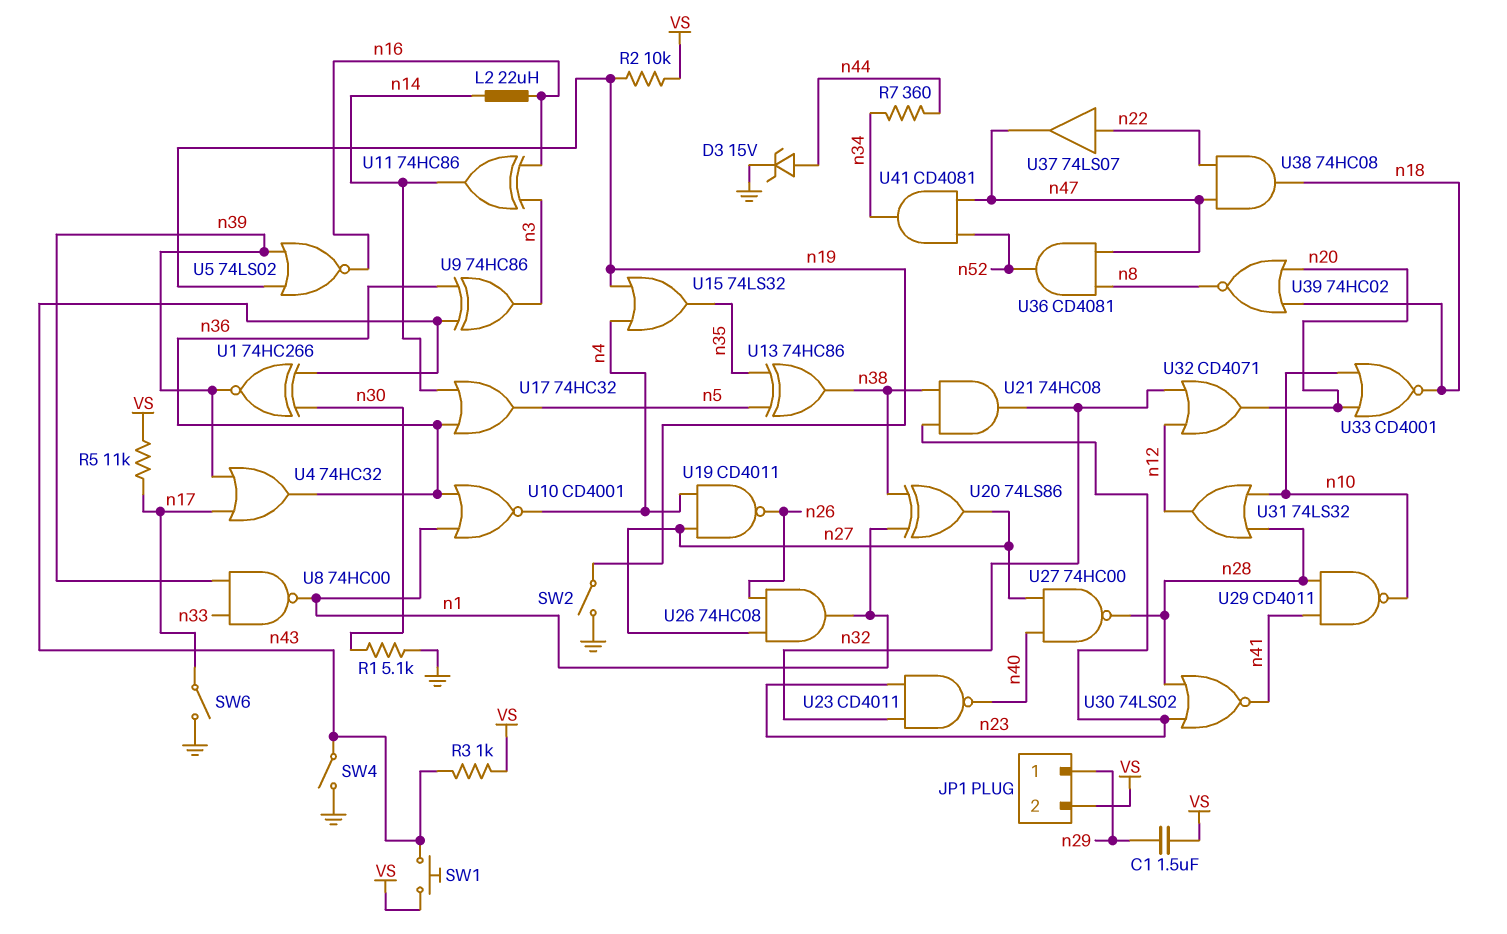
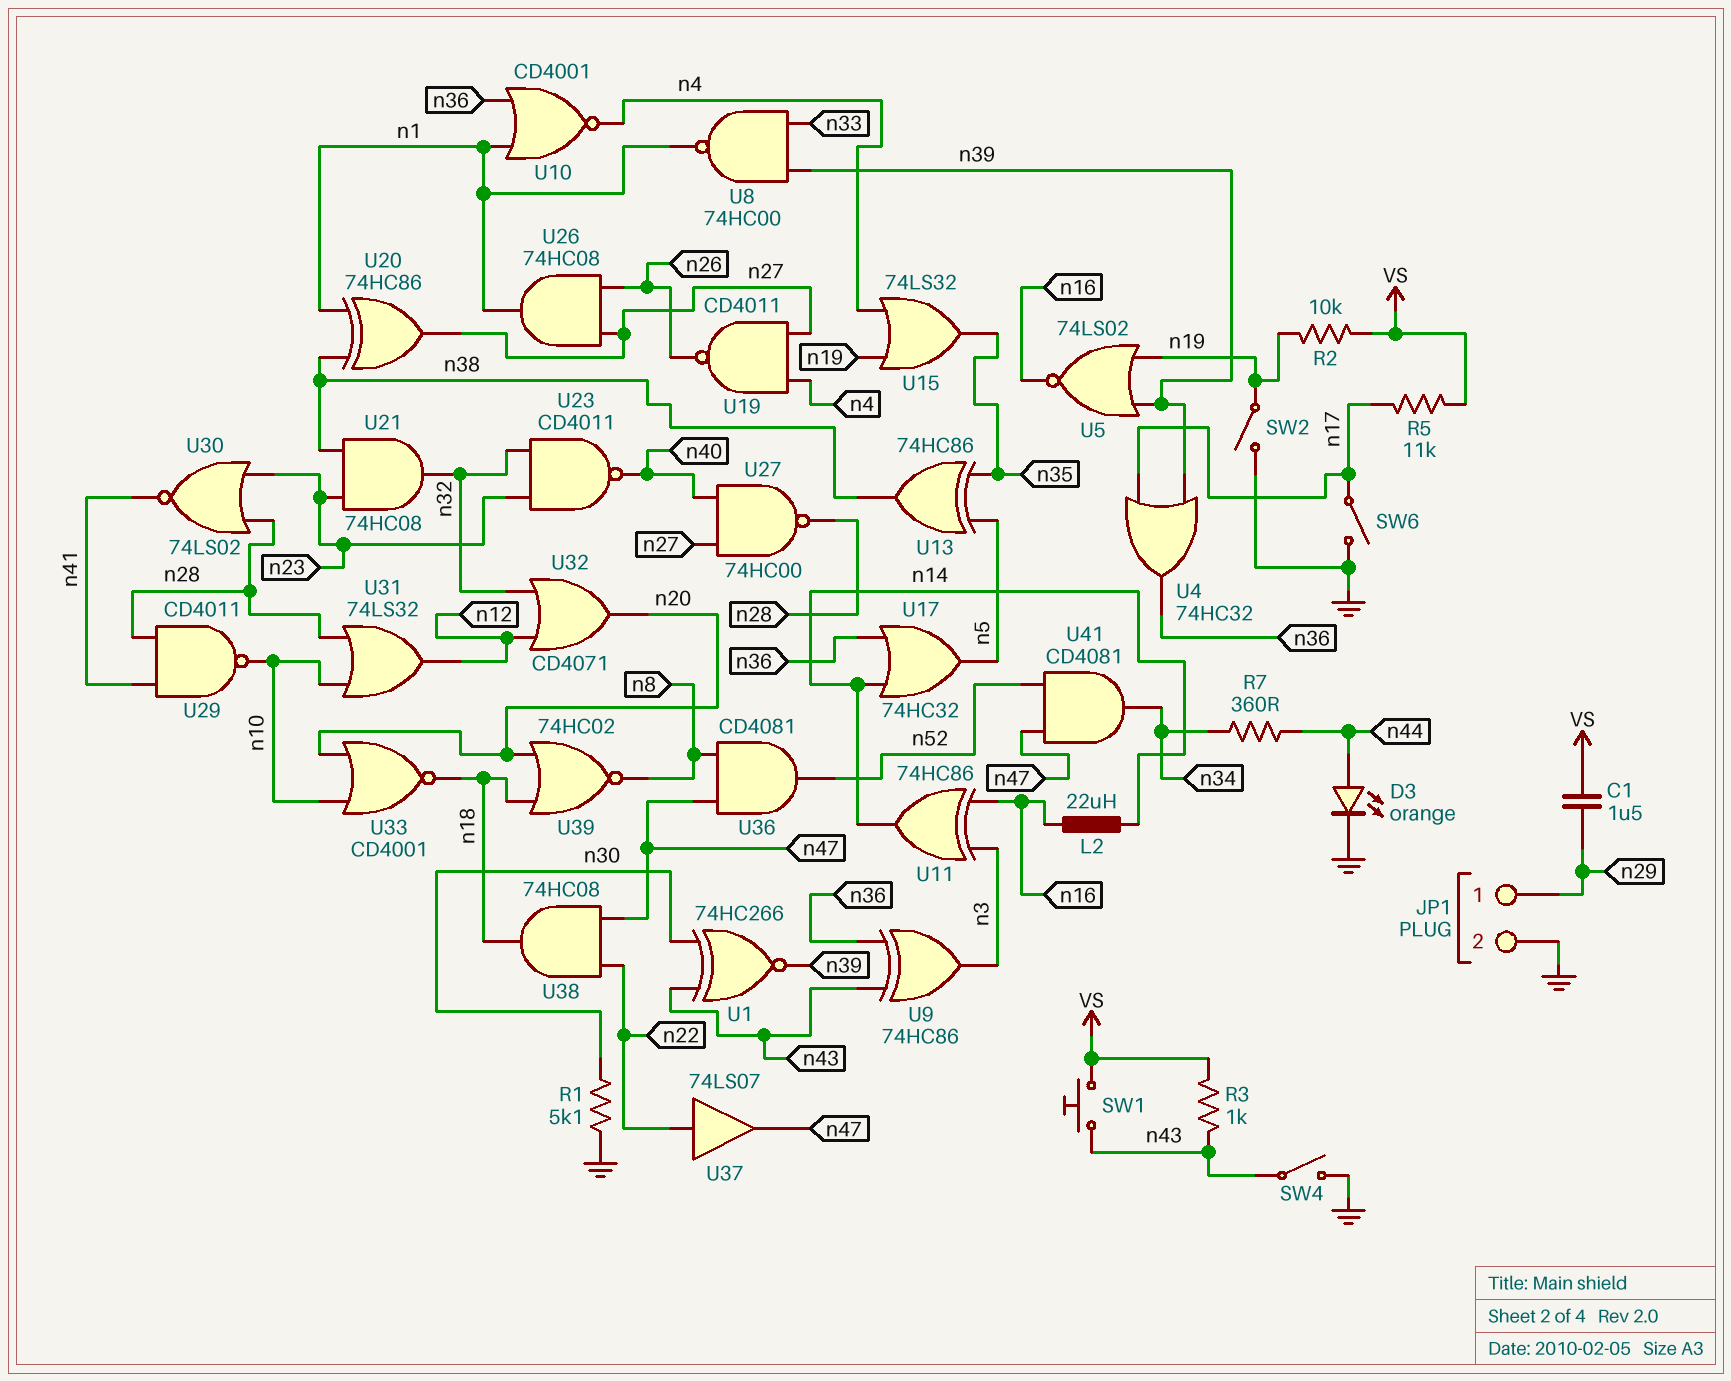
D3: zener 15V (A n44, K GND) -> LED orange (A n44, K GND)
JP1 pin 2: VS -> GND
U20: XOR 74LS86 (in n1, in n38, out n27) -> XOR 74HC86 (in n1, in n38, out n27)

